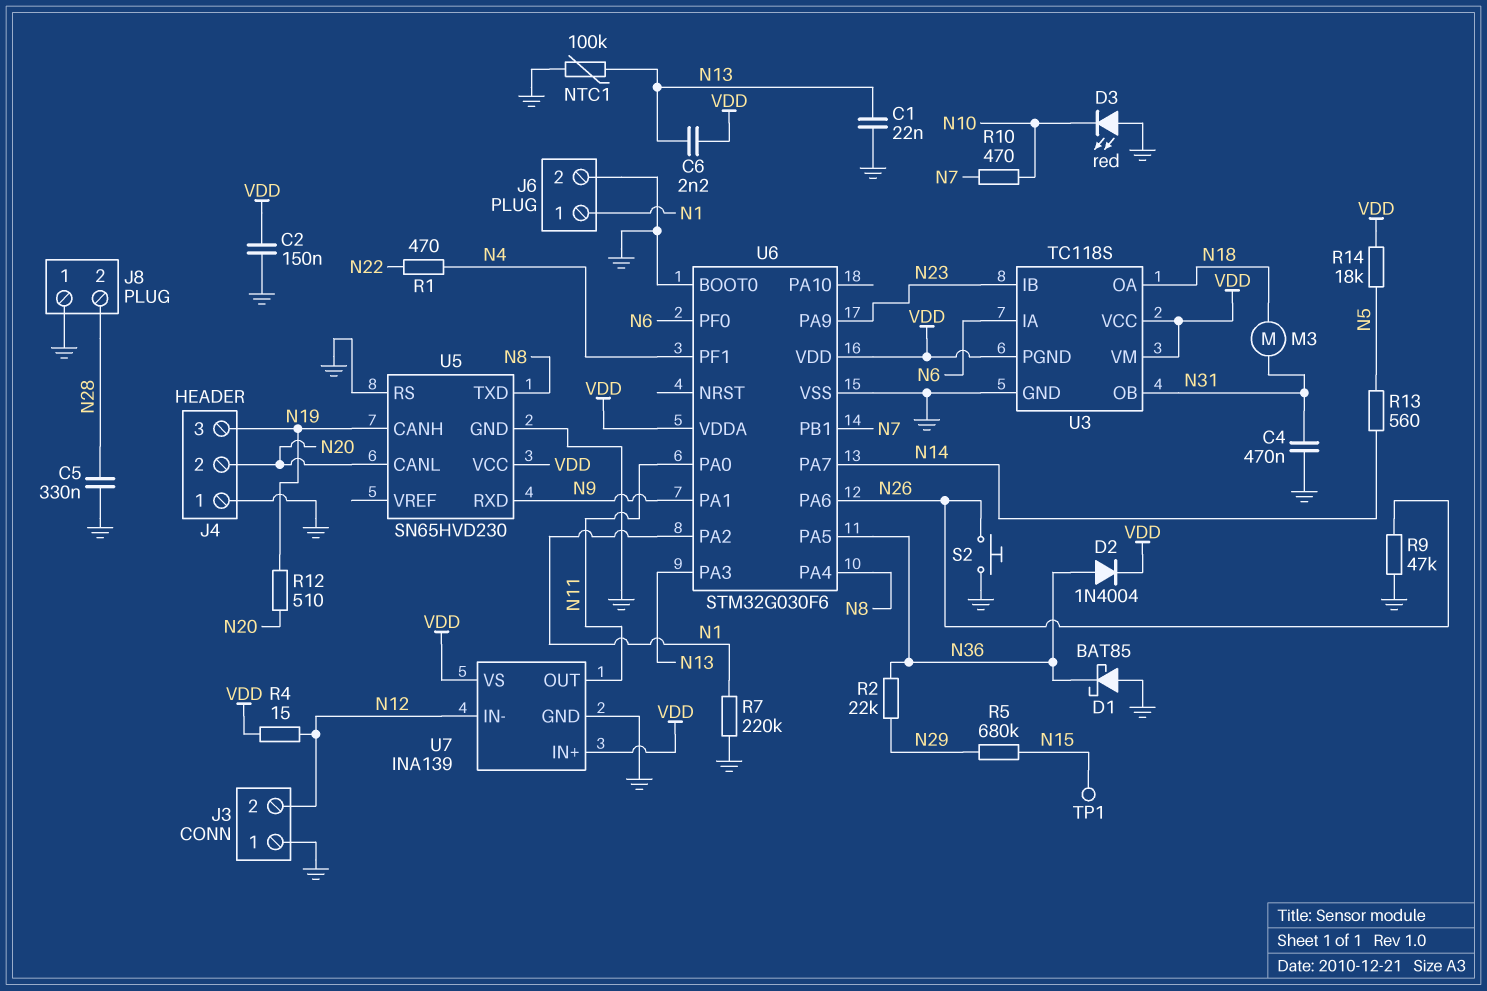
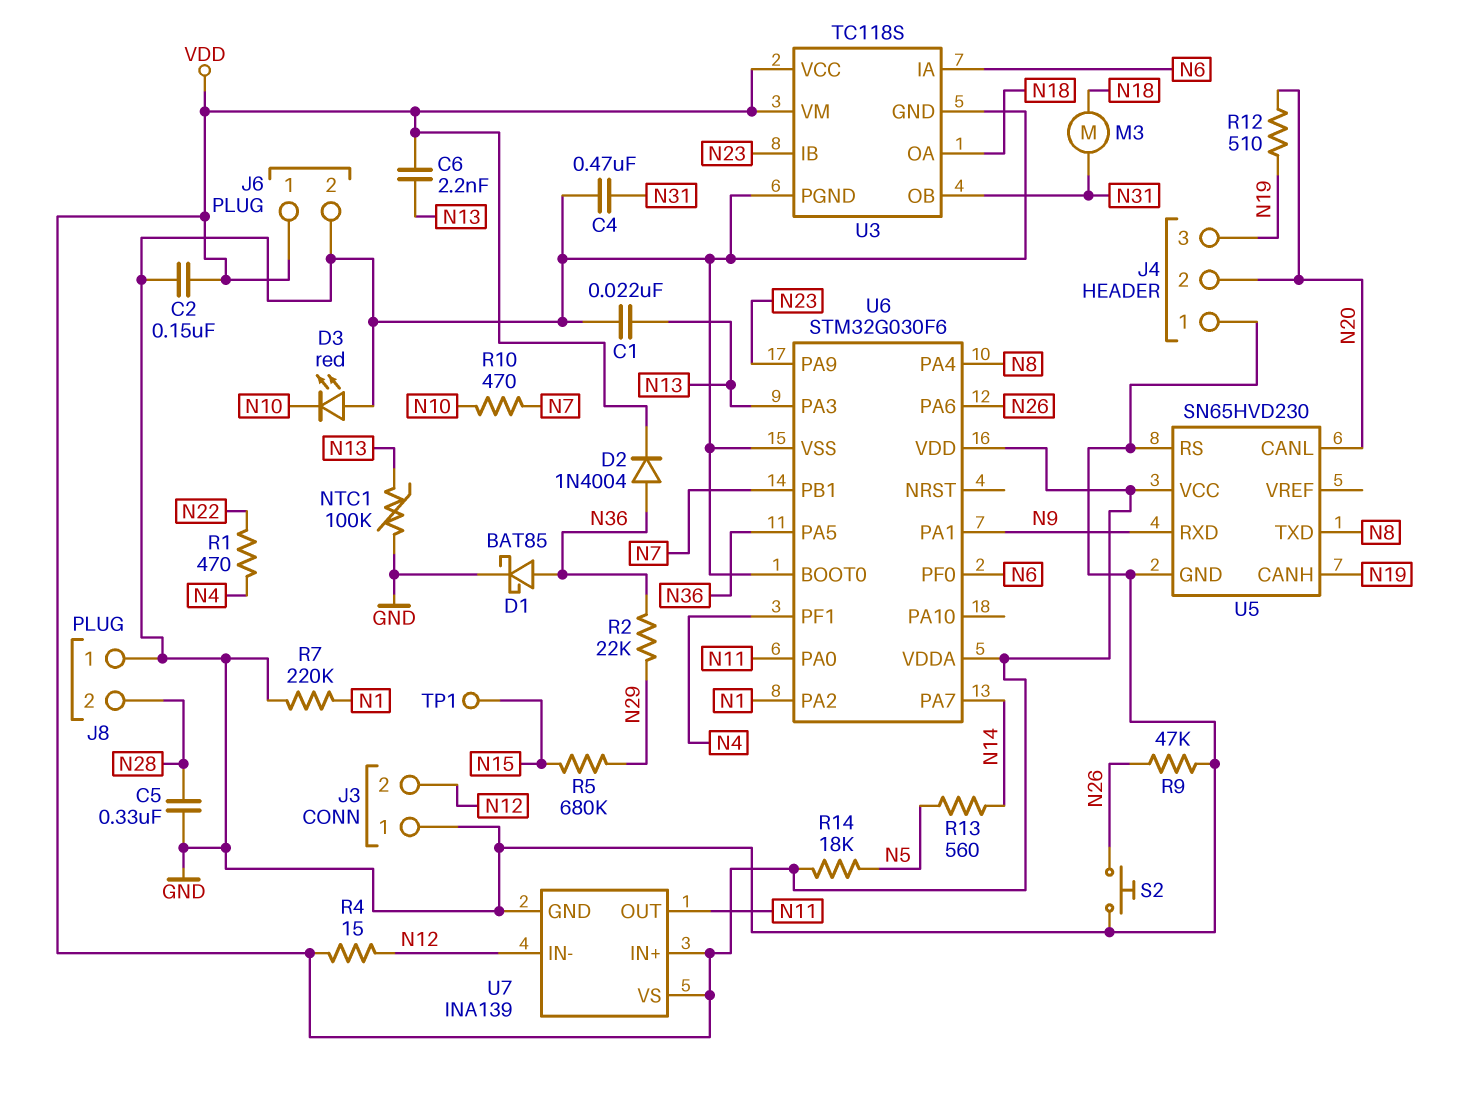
D1: schottky BAT85 (A GND, K N36) -> schottky BAT85 (A N36, K GND)
J6 pin 1: N1 -> VDD
U3 pin PGND: VDD -> GND

